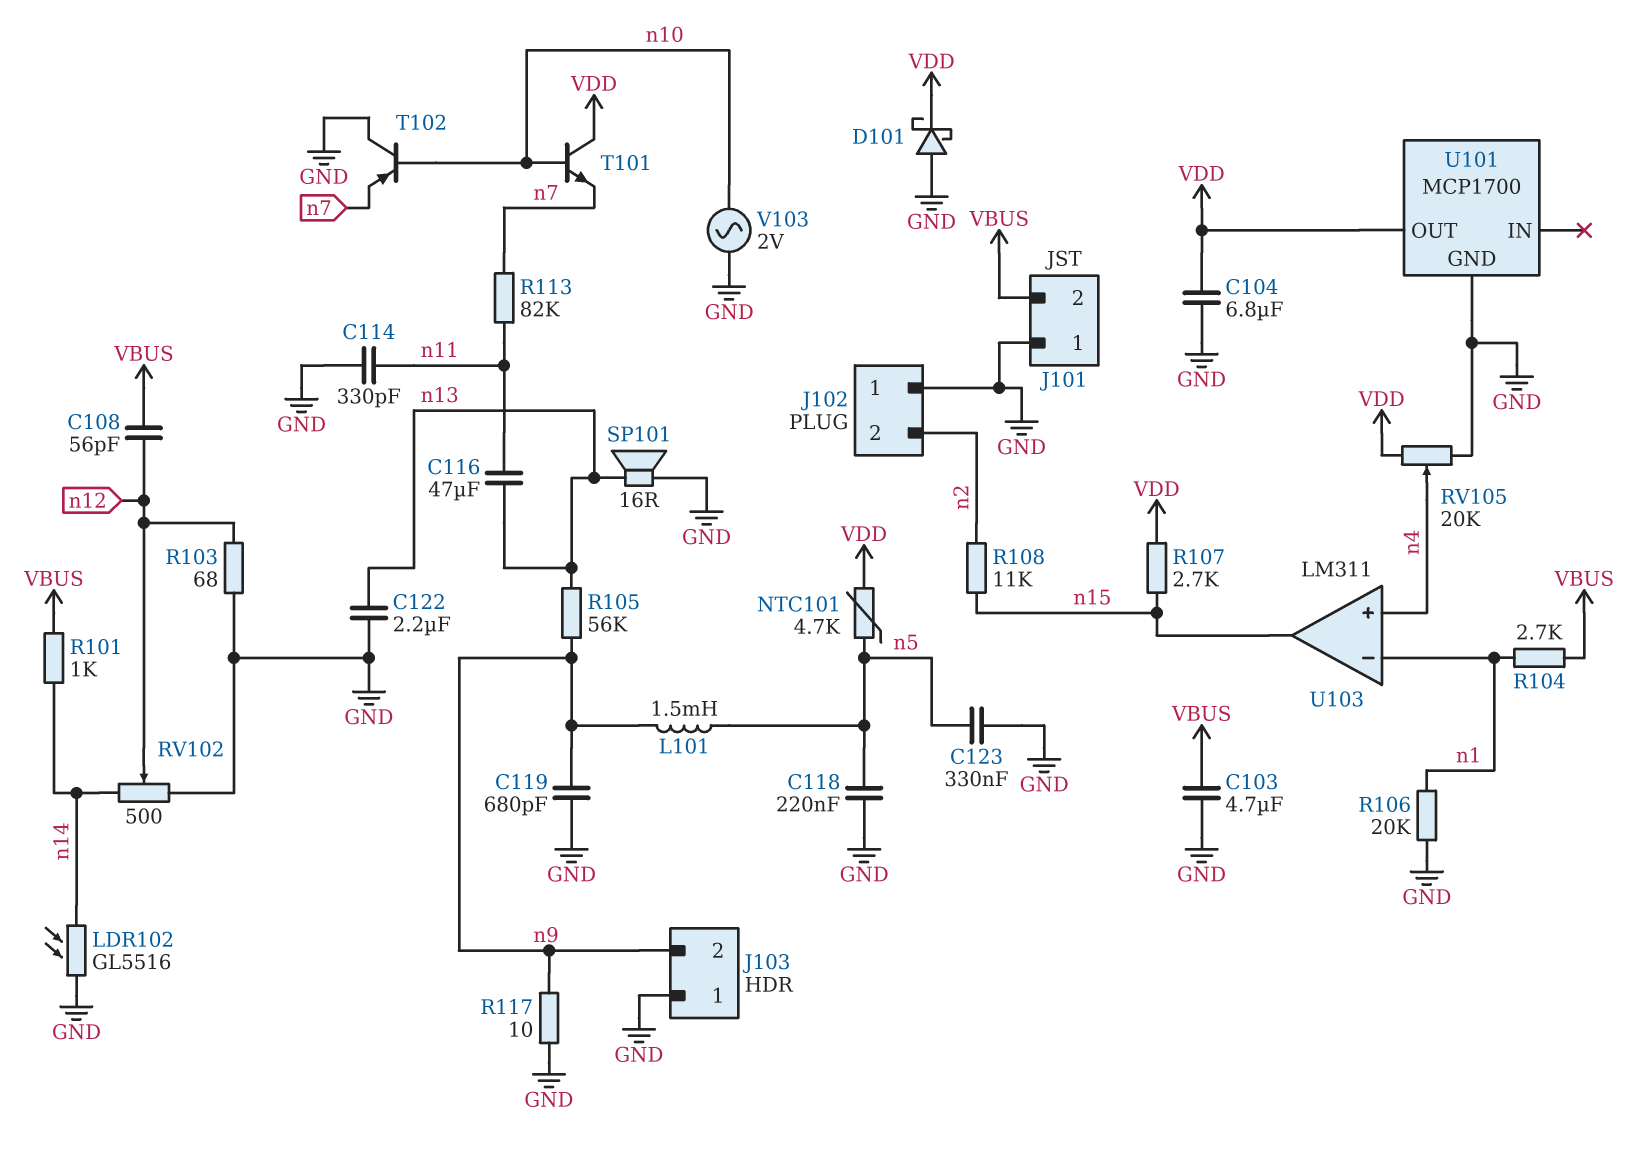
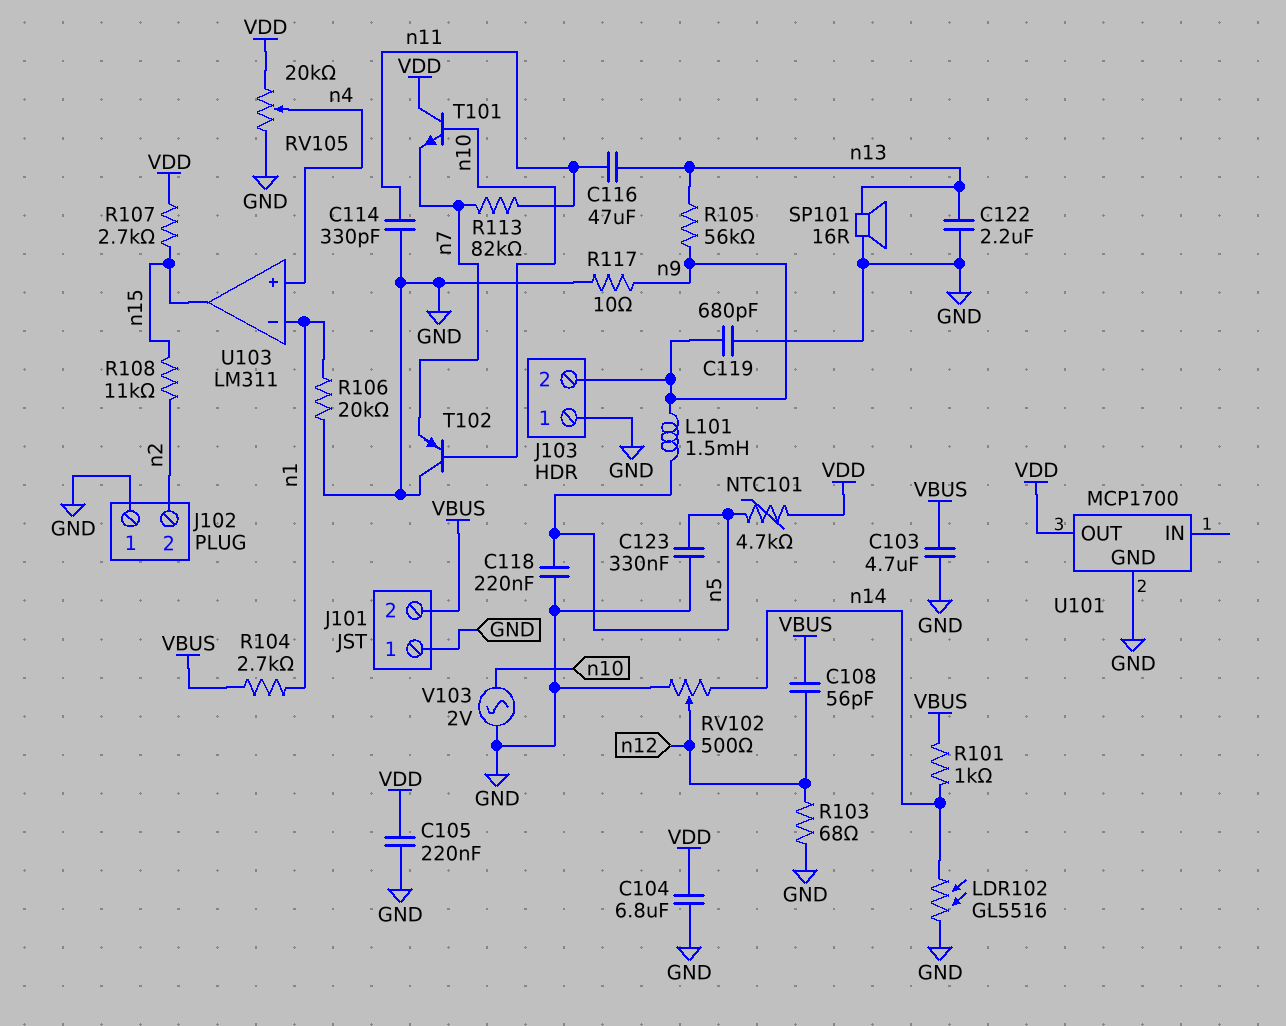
C105: none -> 220nF (GND, VDD)
D101: schottky (A GND, K VDD) -> none

